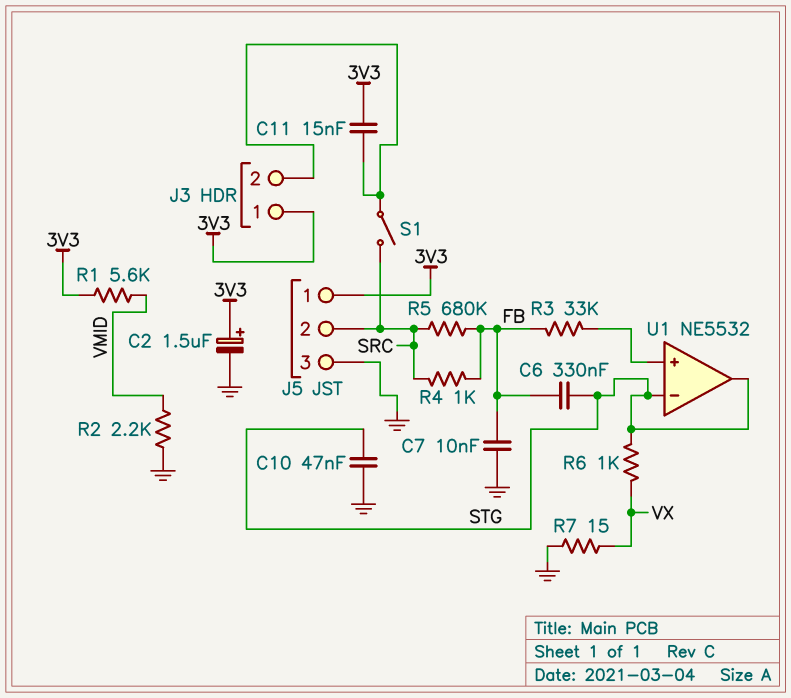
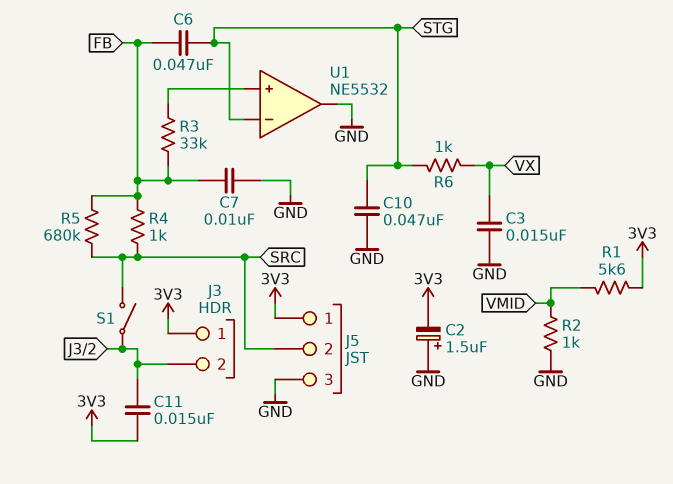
C2: 1.5uF (plus 3V3, minus GND) -> 1.5uF (plus GND, minus 3V3)
C3: none -> 15nF (GND, VX)
C6: 330nF (FB, STG) -> 47nF (FB, STG)
R2: 2.2k (GND, VMID) -> 1k (GND, VMID)
R7: 15 (GND, VX) -> none
U1 pin out: STG -> GND

